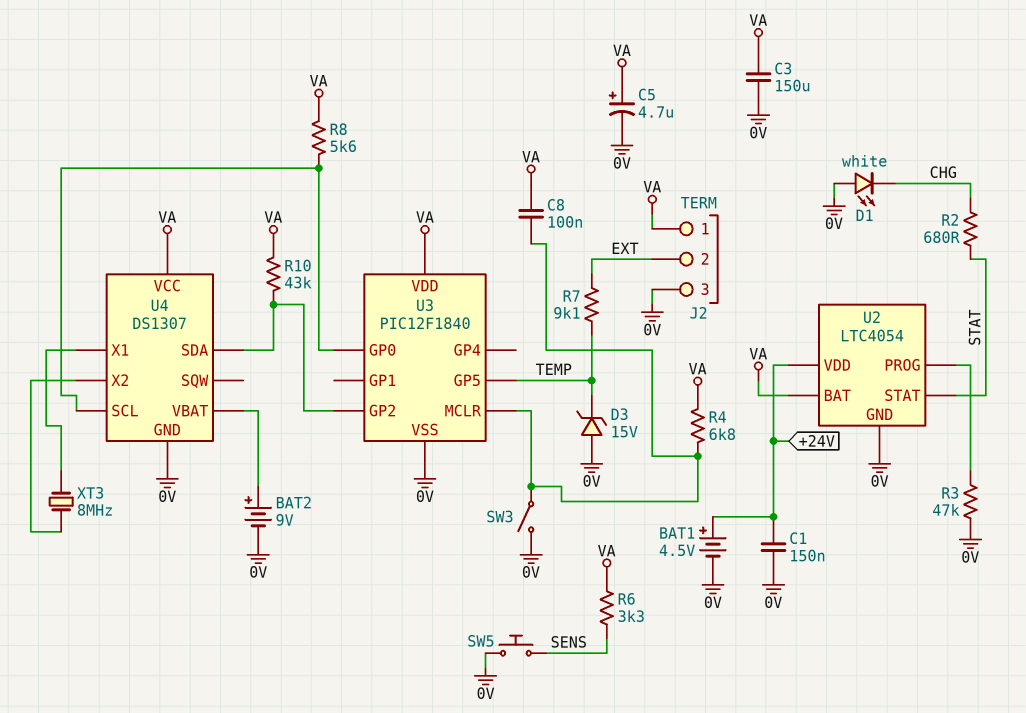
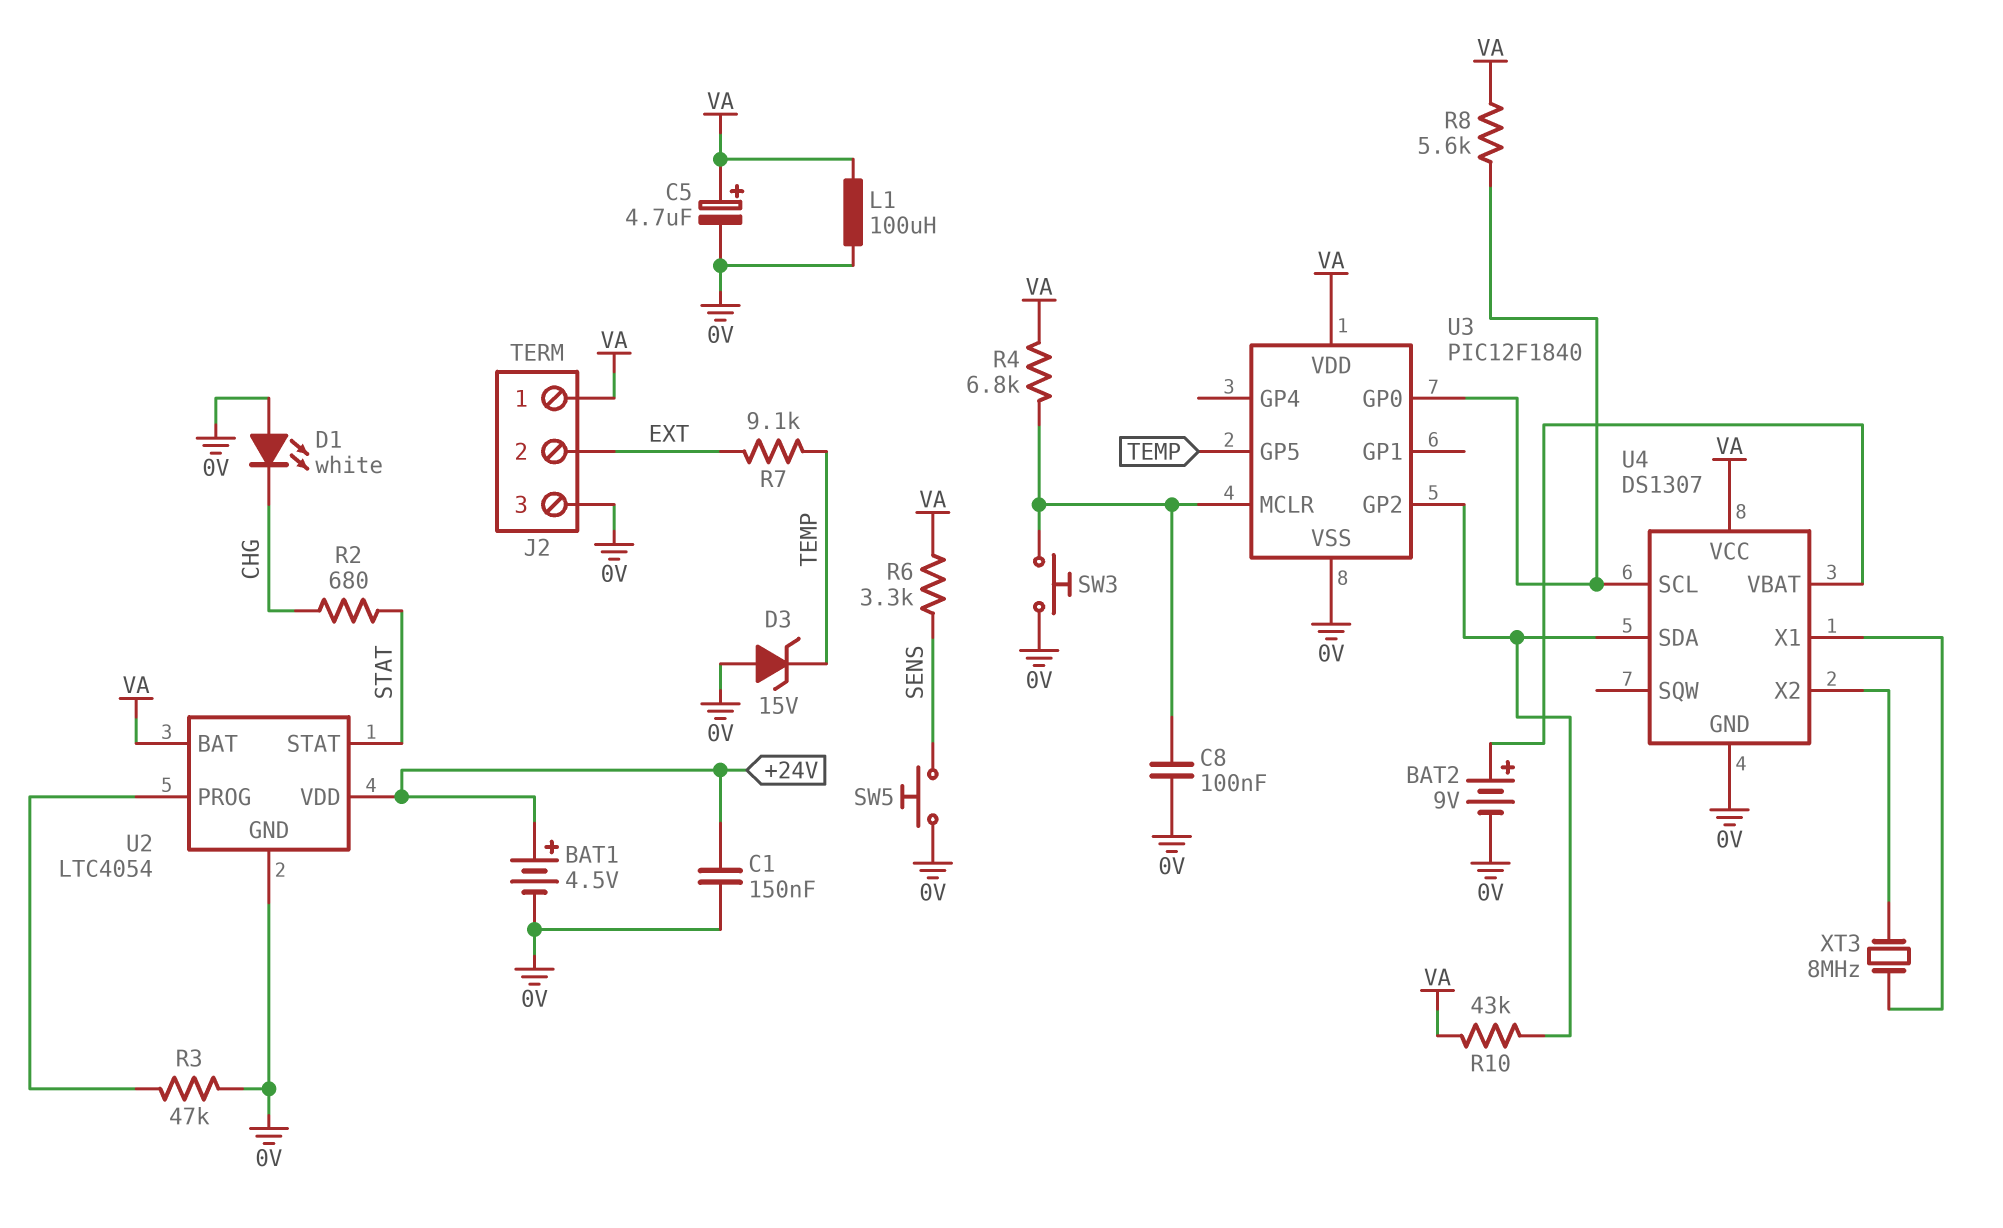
C3: 150uF (0V, VA) -> none
C8: 100nF (U3/MCLR, VA) -> 100nF (0V, U3/MCLR)
L1: none -> 100uH (0V, VA)
SW3: switch (0V, U3/MCLR) -> button (0V, U3/MCLR)

